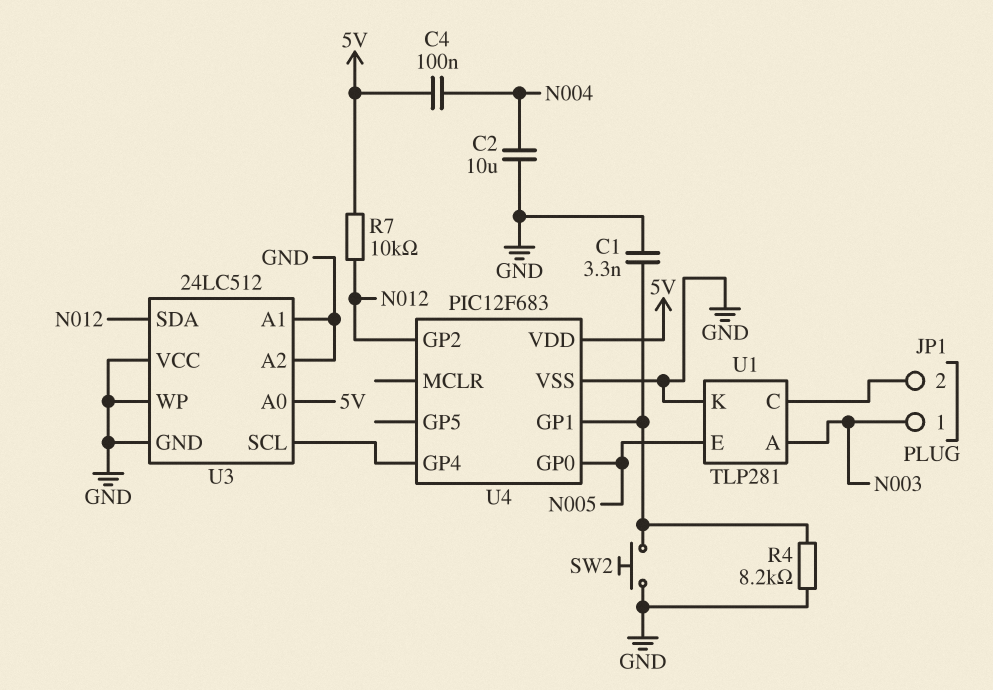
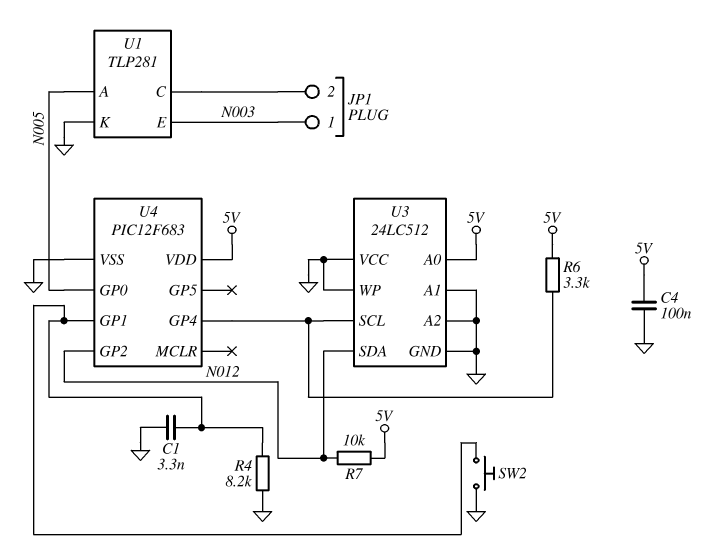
C2: 10uF (GND, N004) -> none
C4: 100nF (5V, N004) -> 100nF (5V, GND)
R6: none -> 3.3k (5V, U3/SCL)
U1 pin A: N003 -> N005
U1 pin E: N005 -> N003

